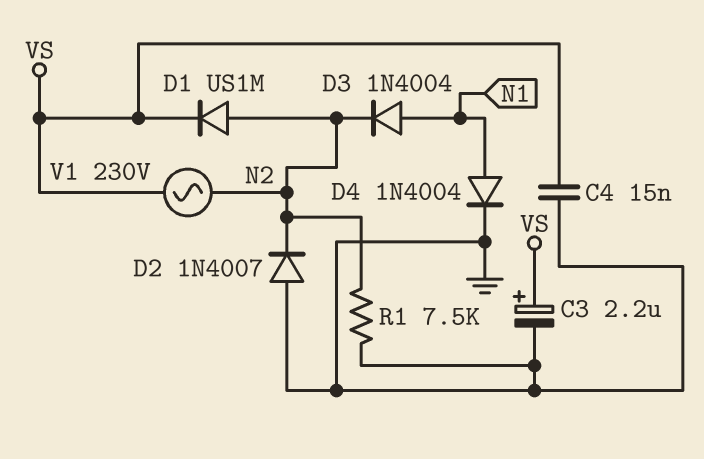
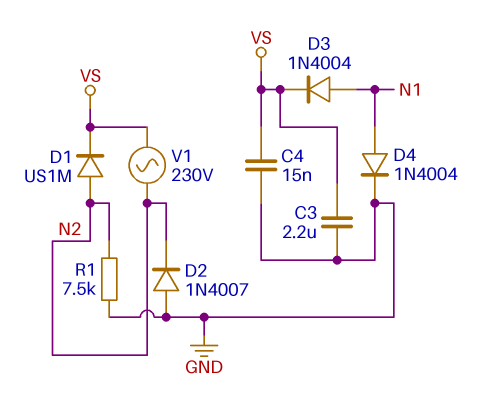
C3: 2.2uF (plus VS, minus GND) -> 2.2uF (GND, VS)
D3: diode 1N4004 (A N1, K N2) -> diode 1N4004 (A N1, K VS)

